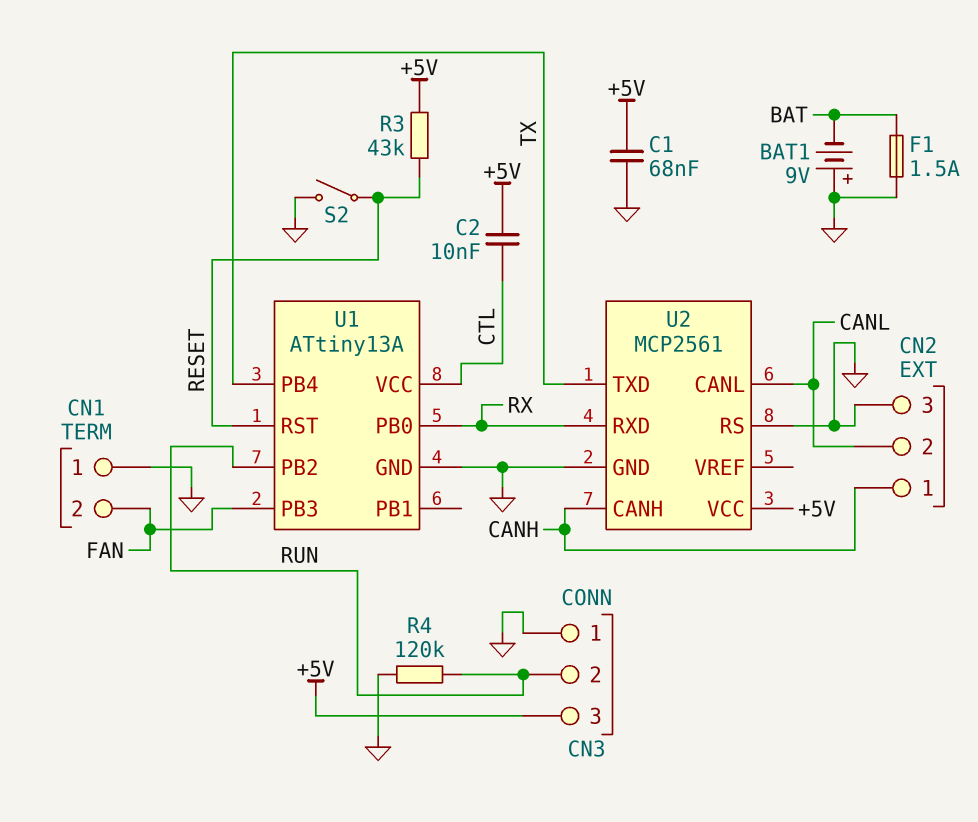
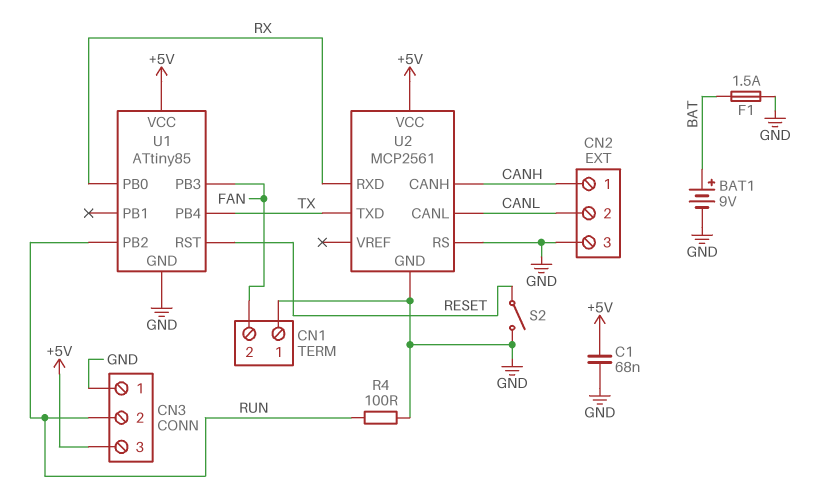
BAT1: 9V (plus GND, minus BAT) -> 9V (plus BAT, minus GND)
C2: 10nF (+5V, CTL) -> none
R3: 43k (+5V, RESET) -> none
R4: 120k (GND, RUN) -> 100 (GND, RUN)
U1: ATtiny13A -> ATtiny85
U1 pin VCC: CTL -> +5V

